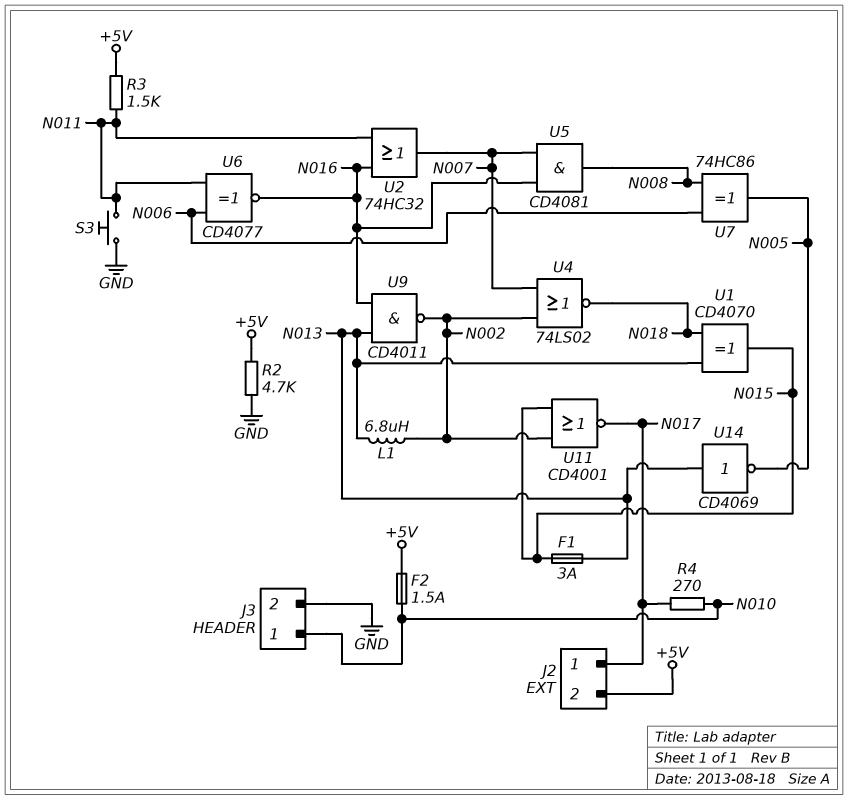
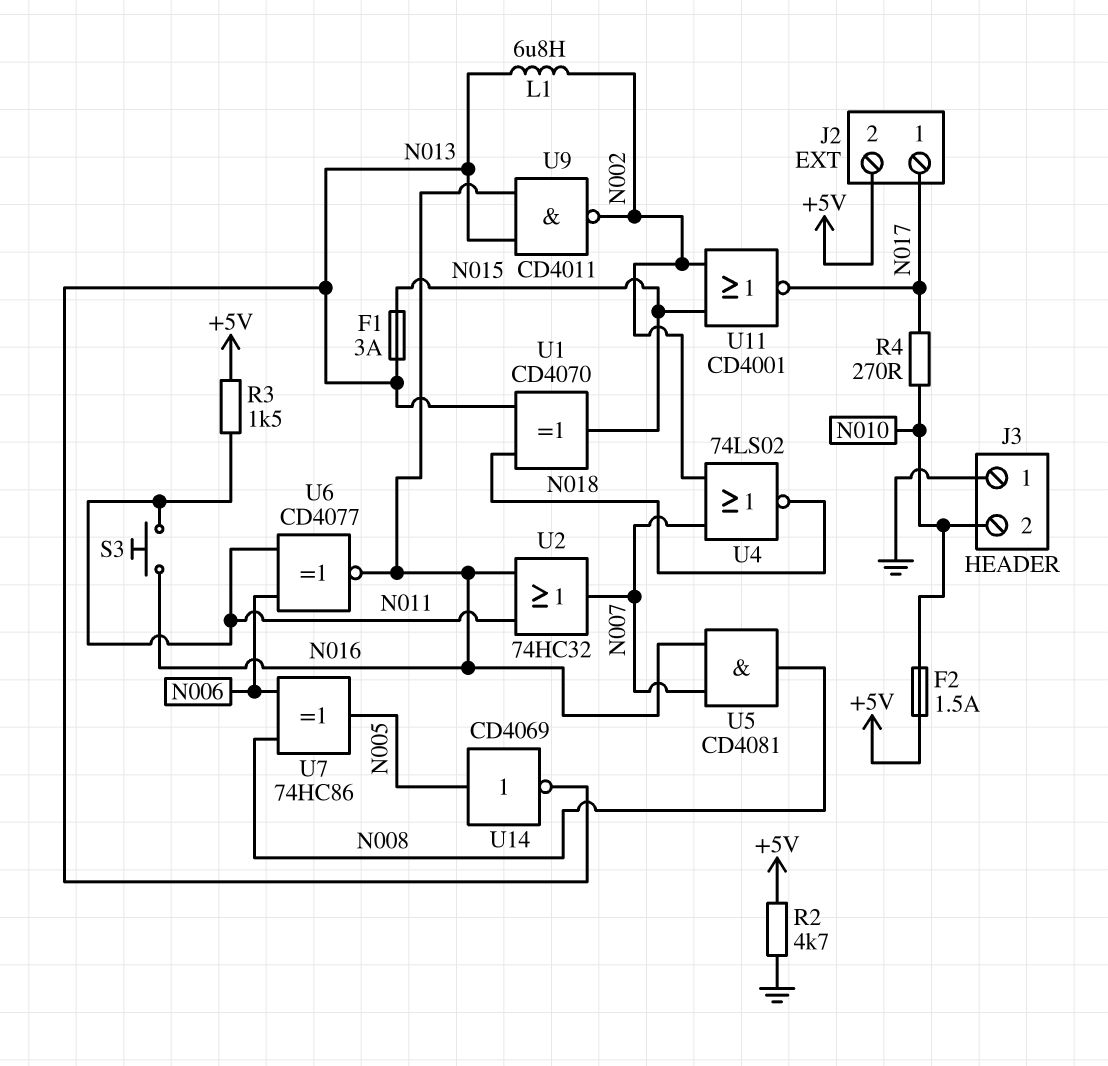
J3 pin 1: N010 -> GND
J3 pin 2: GND -> N010
S3: button (GND, N011) -> button (N011, N016)
U14: NOT CD4069 (in N013, out N005) -> NOT CD4069 (in N005, out N013)

